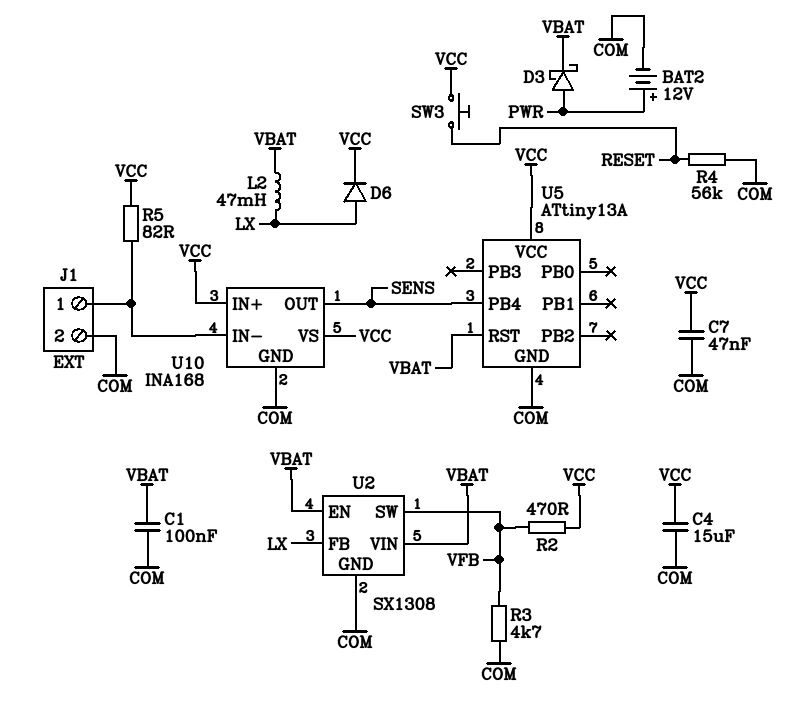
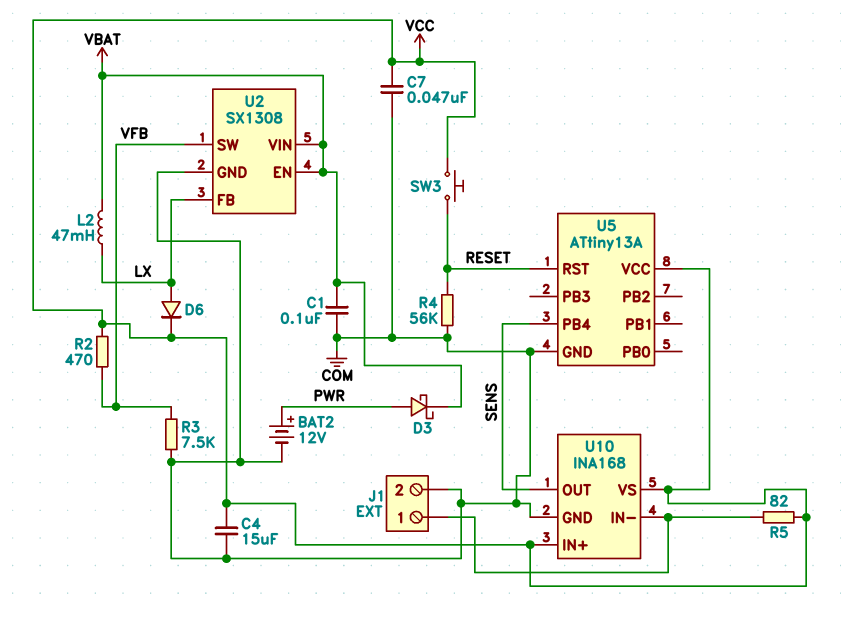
R3: 4.7k (COM, VFB) -> 7.5k (COM, VFB)
U5 pin RST: VBAT -> RESET

